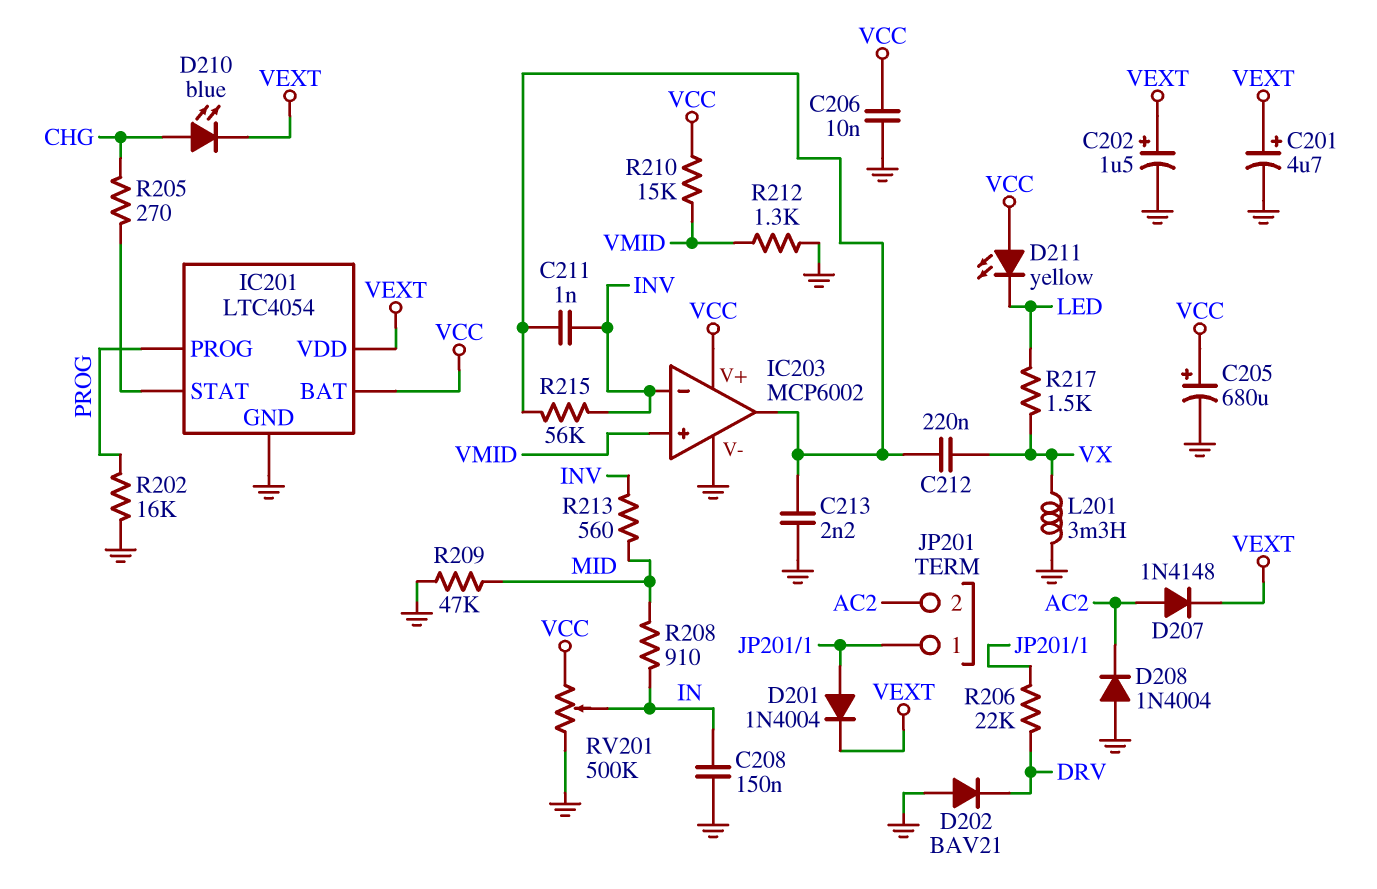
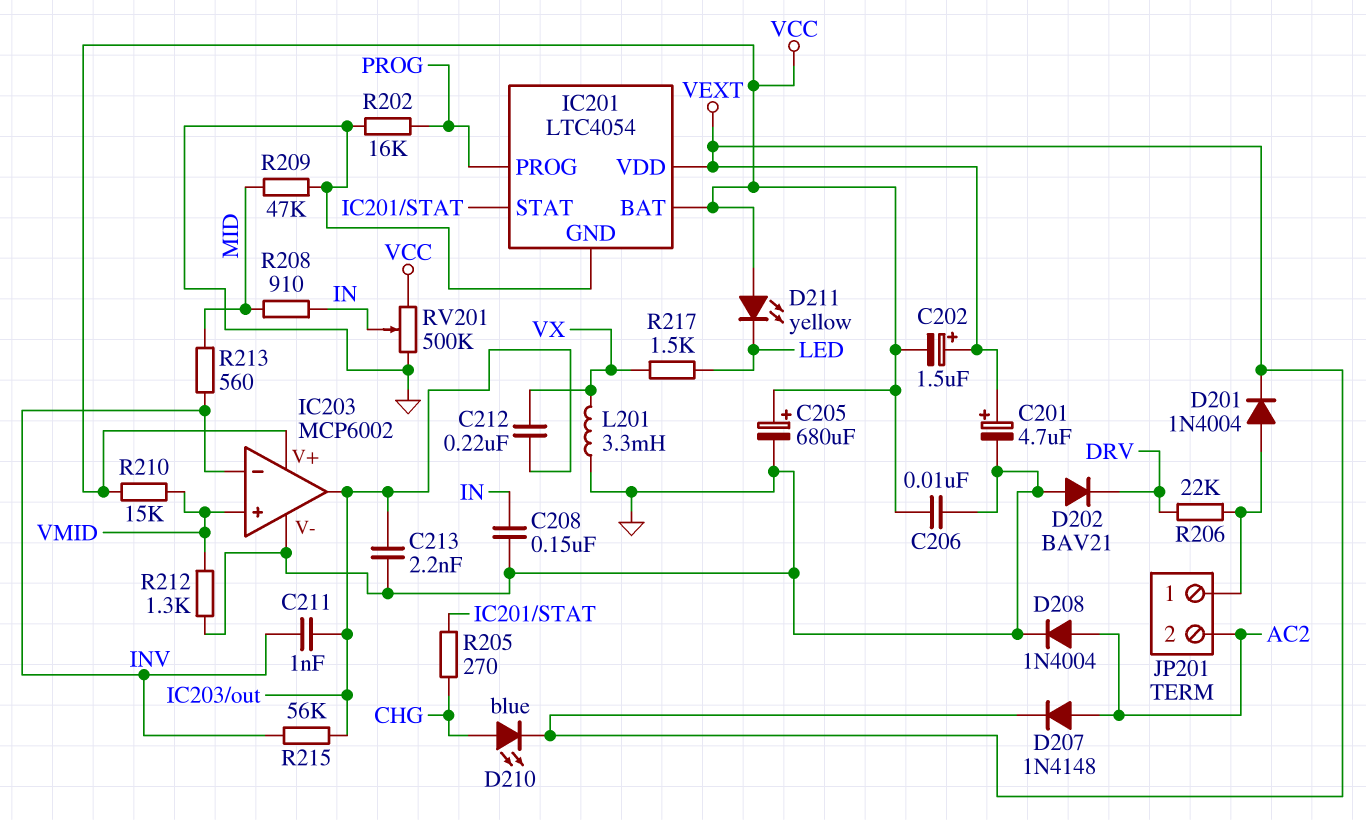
C202: 1.5uF (plus VEXT, minus GND) -> 1.5uF (plus VEXT, minus VCC)
D208: diode 1N4004 (A GND, K AC2) -> diode 1N4004 (A AC2, K GND)

